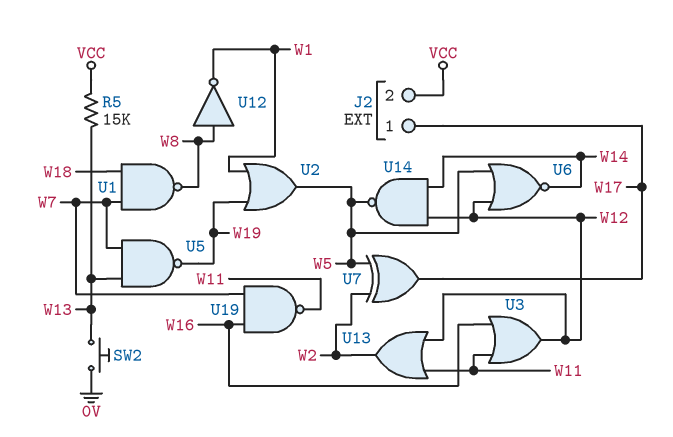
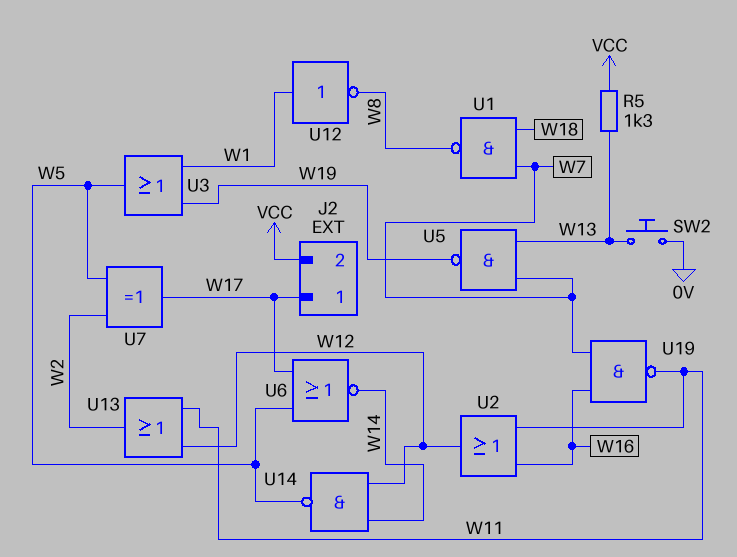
R5: 15k (VCC, W13) -> 1.3k (VCC, W13)
U2: OR (in W1, in W19, out W5) -> OR (in W11, in W16, out W12)
U3: OR (in W11, in W16, out W12) -> OR (in W1, in W19, out W5)
U6: NOR (in W5, in W12, out W14) -> NOR (in W5, in W17, out W14)
U12: NOT (in W8, out W1) -> NOT (in W1, out W8)

